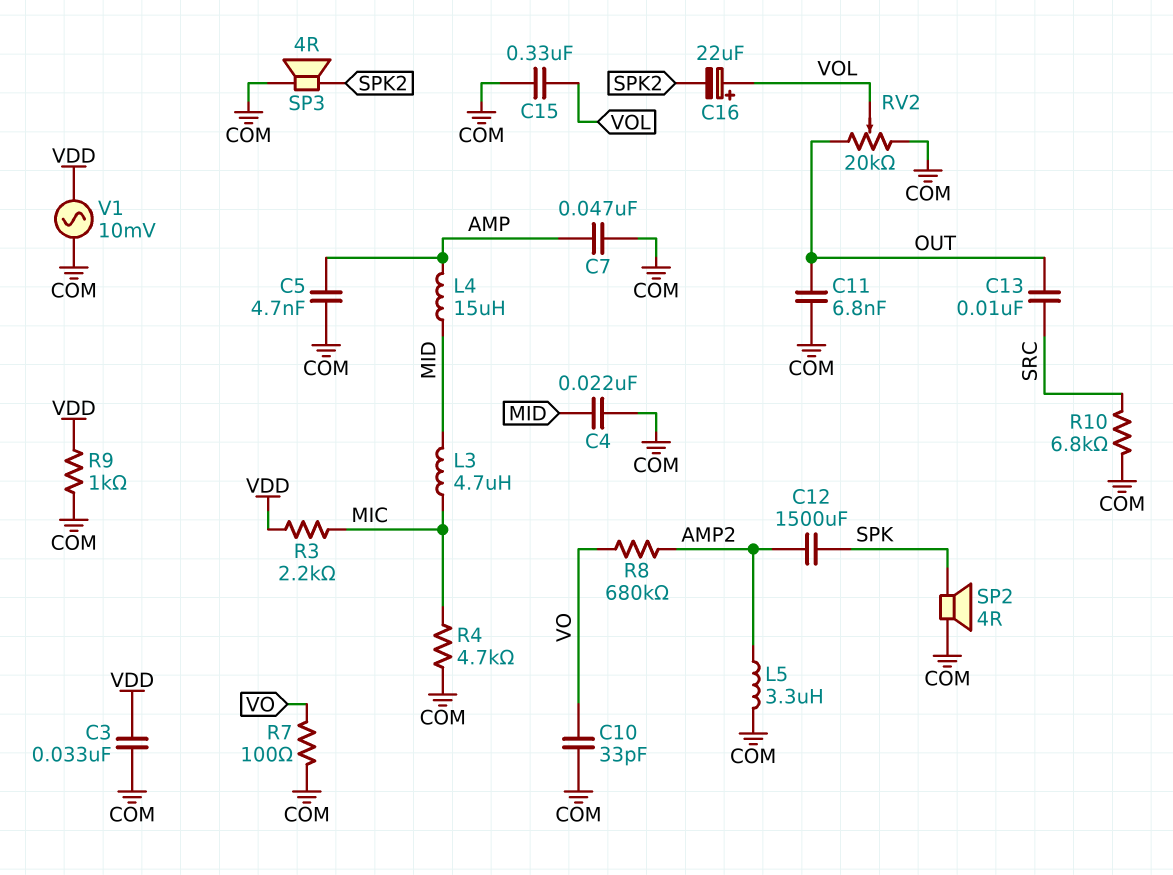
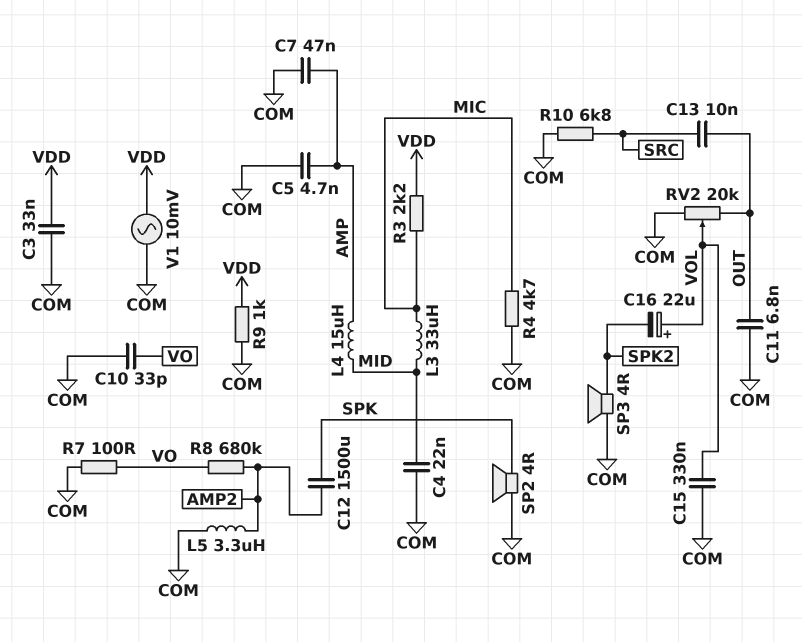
L3: 4.7uH (MIC, MID) -> 33uH (MIC, MID)

